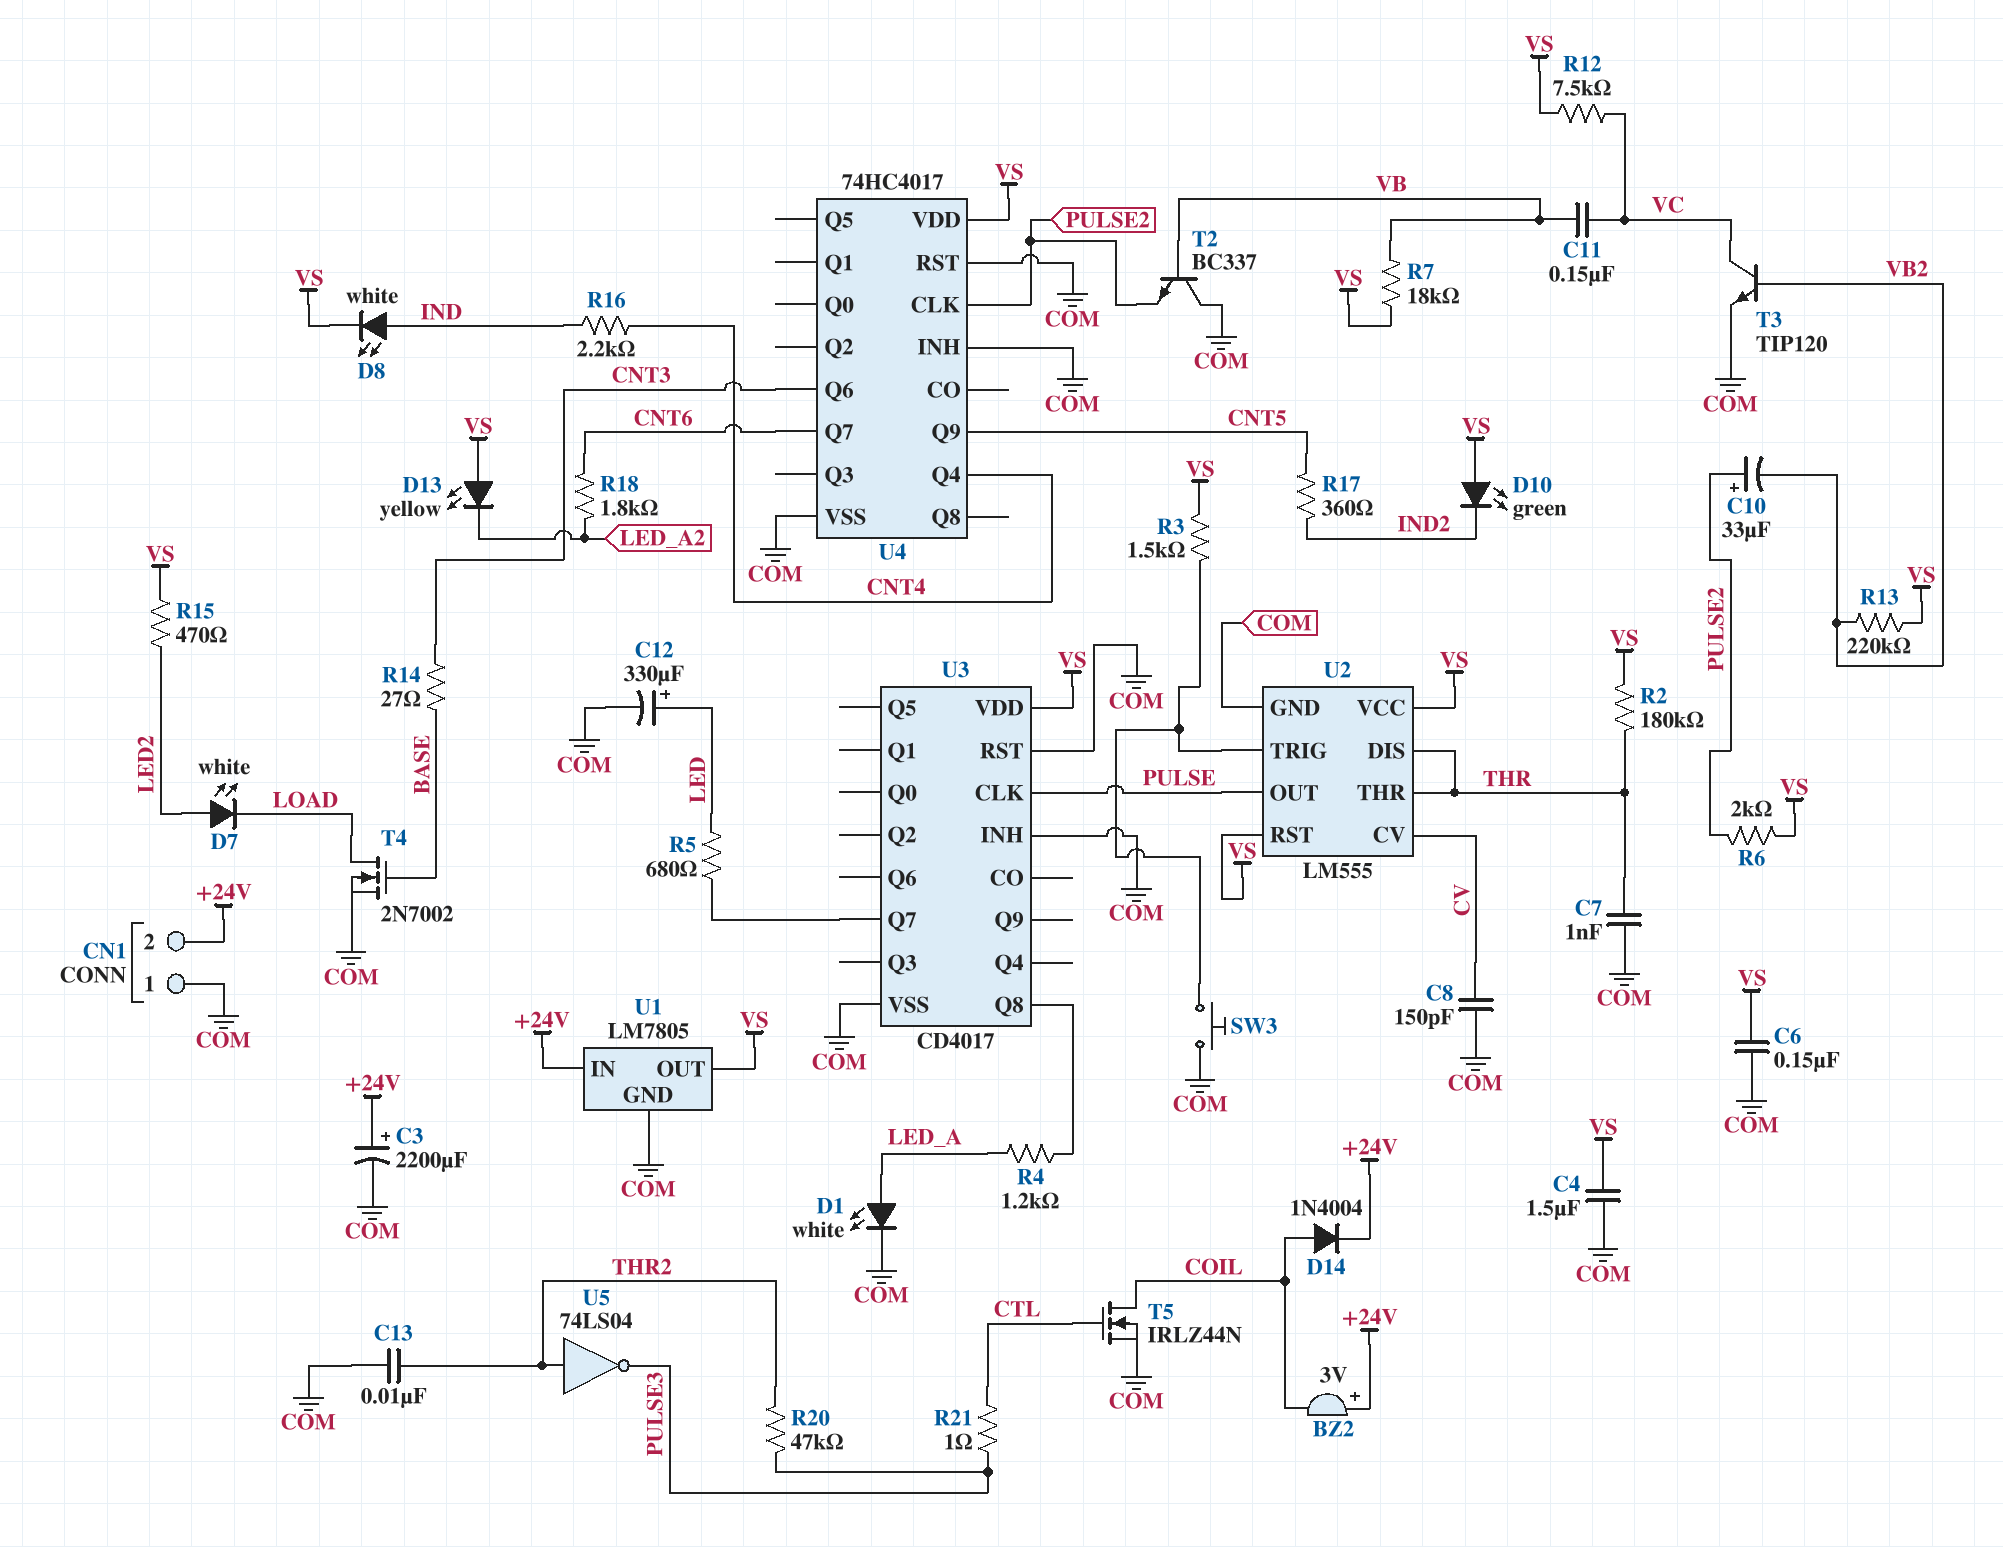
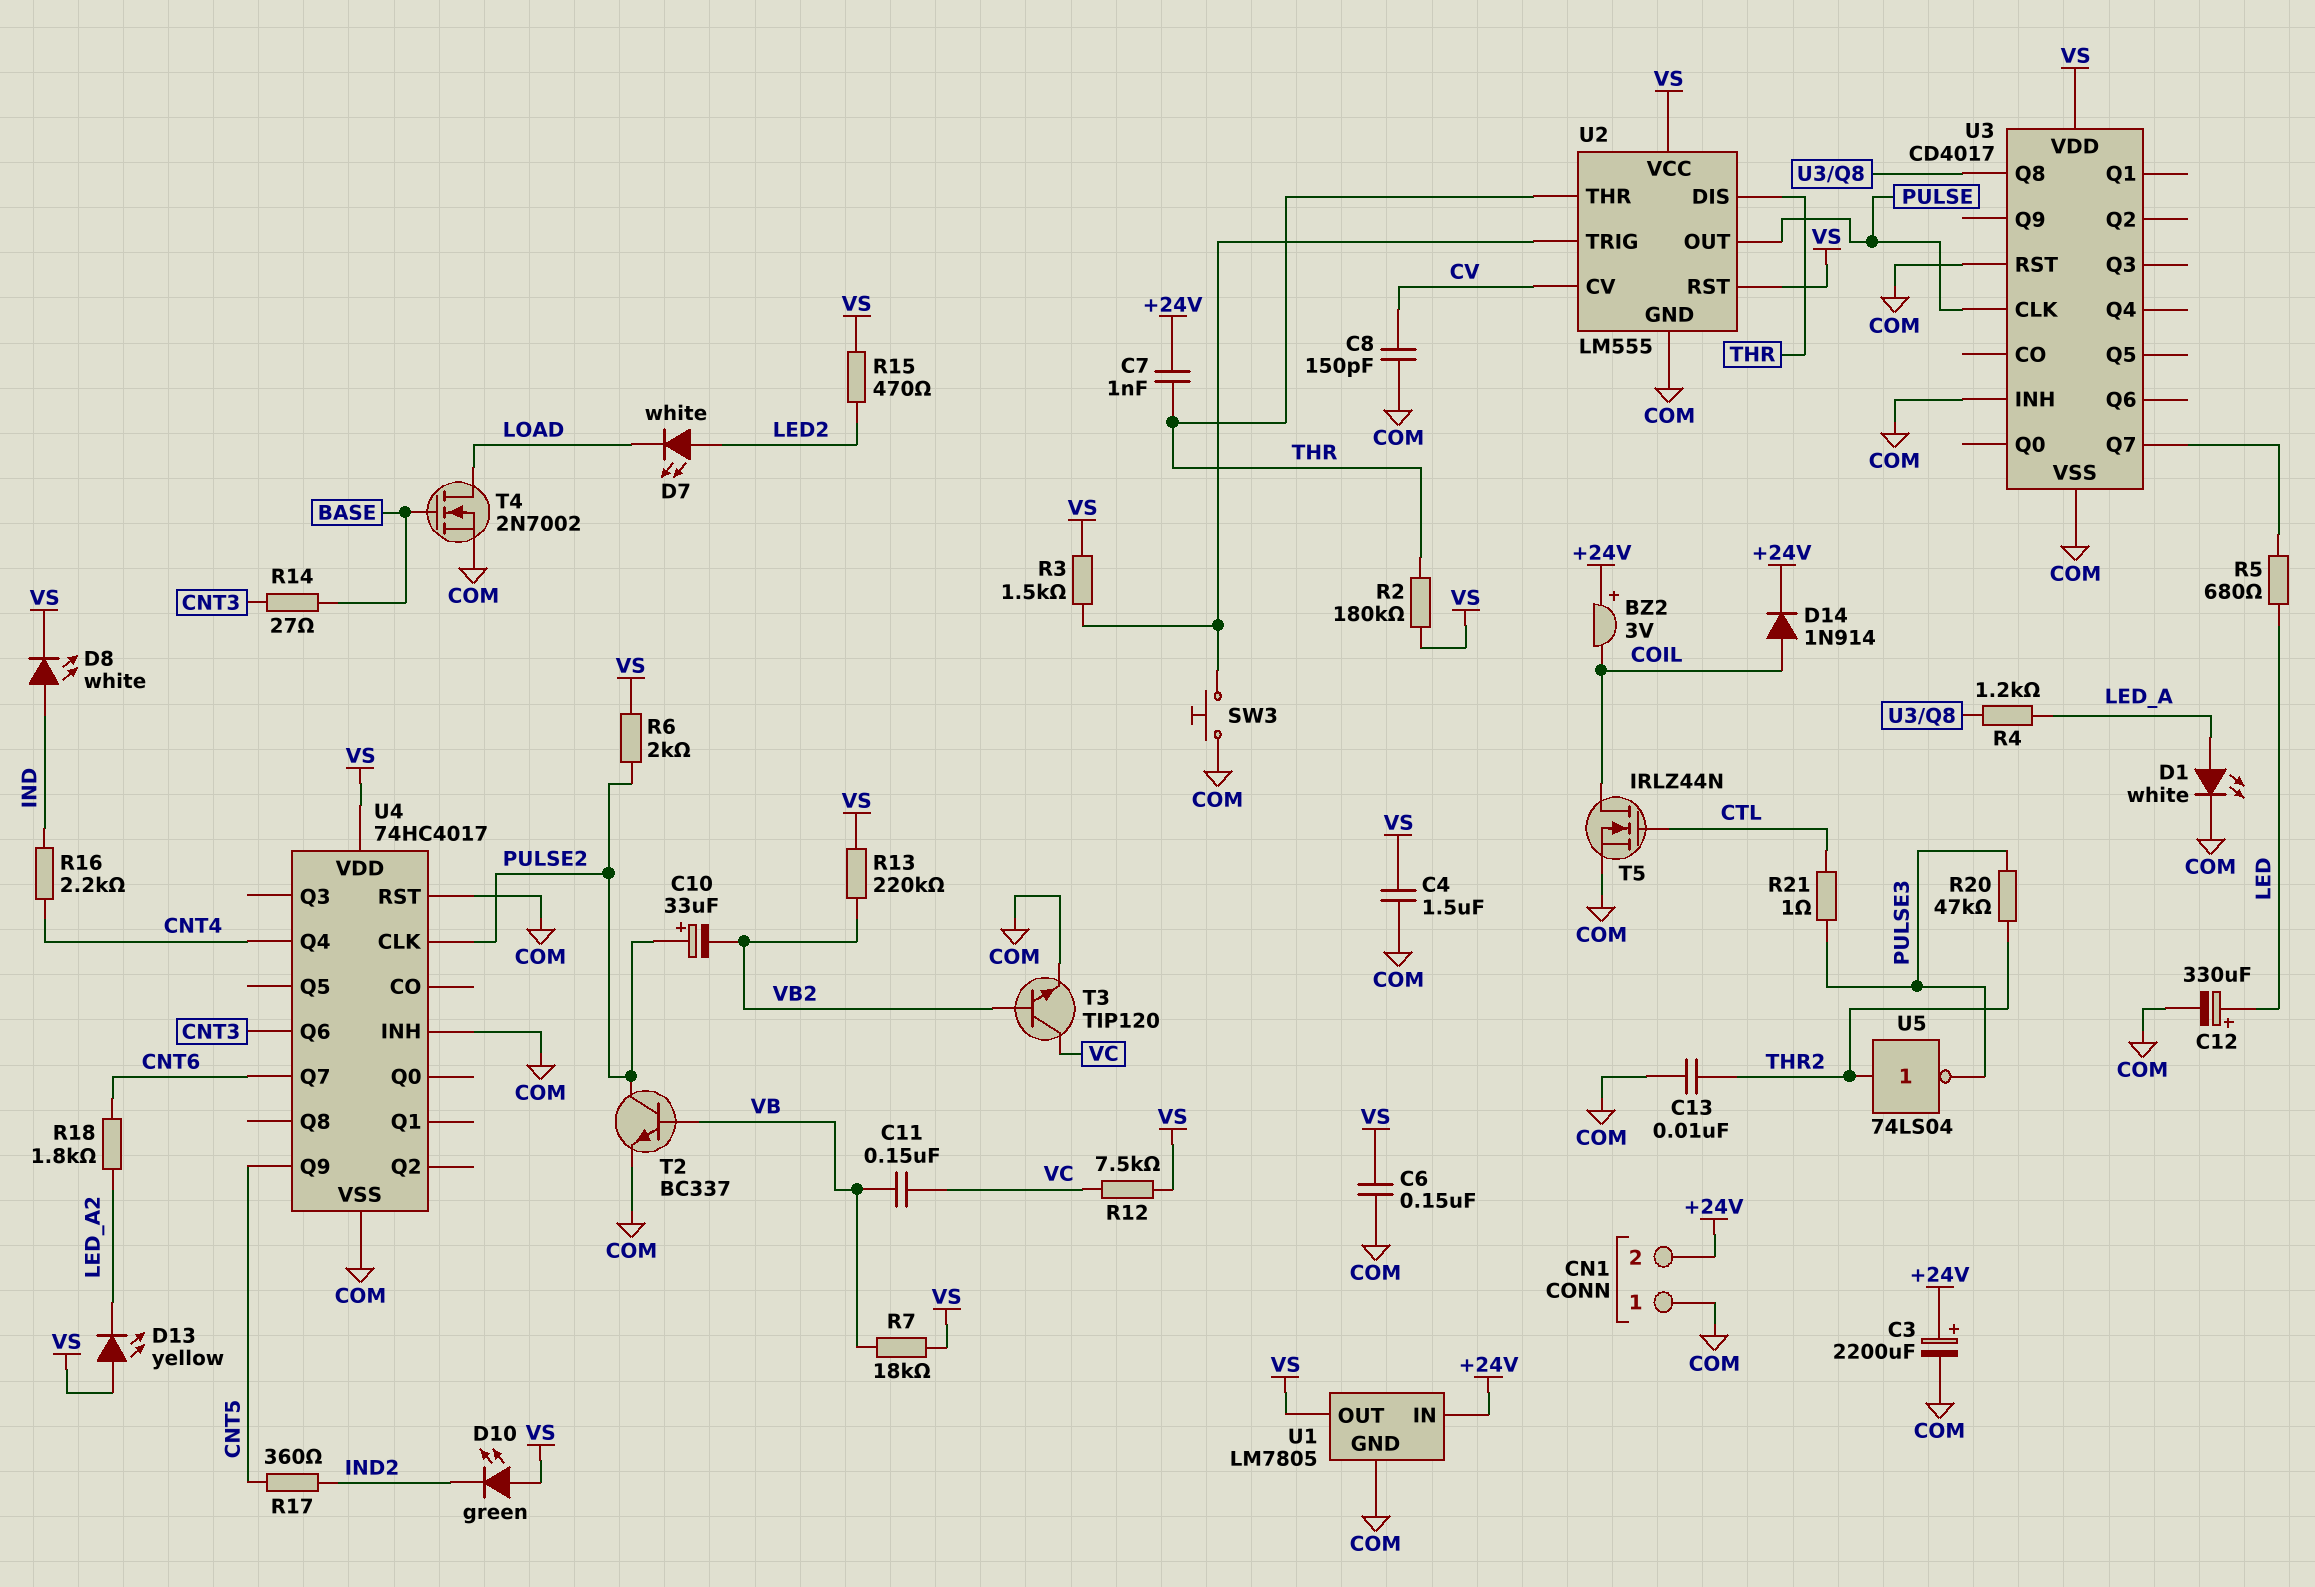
C7: 1nF (COM, THR) -> 1nF (+24V, THR)
D14: diode 1N4004 (A COIL, K +24V) -> diode 1N914 (A COIL, K +24V)
T2: NPN BC337 (B VB, C COM, E PULSE2) -> NPN BC337 (B VB, C PULSE2, E COM)

